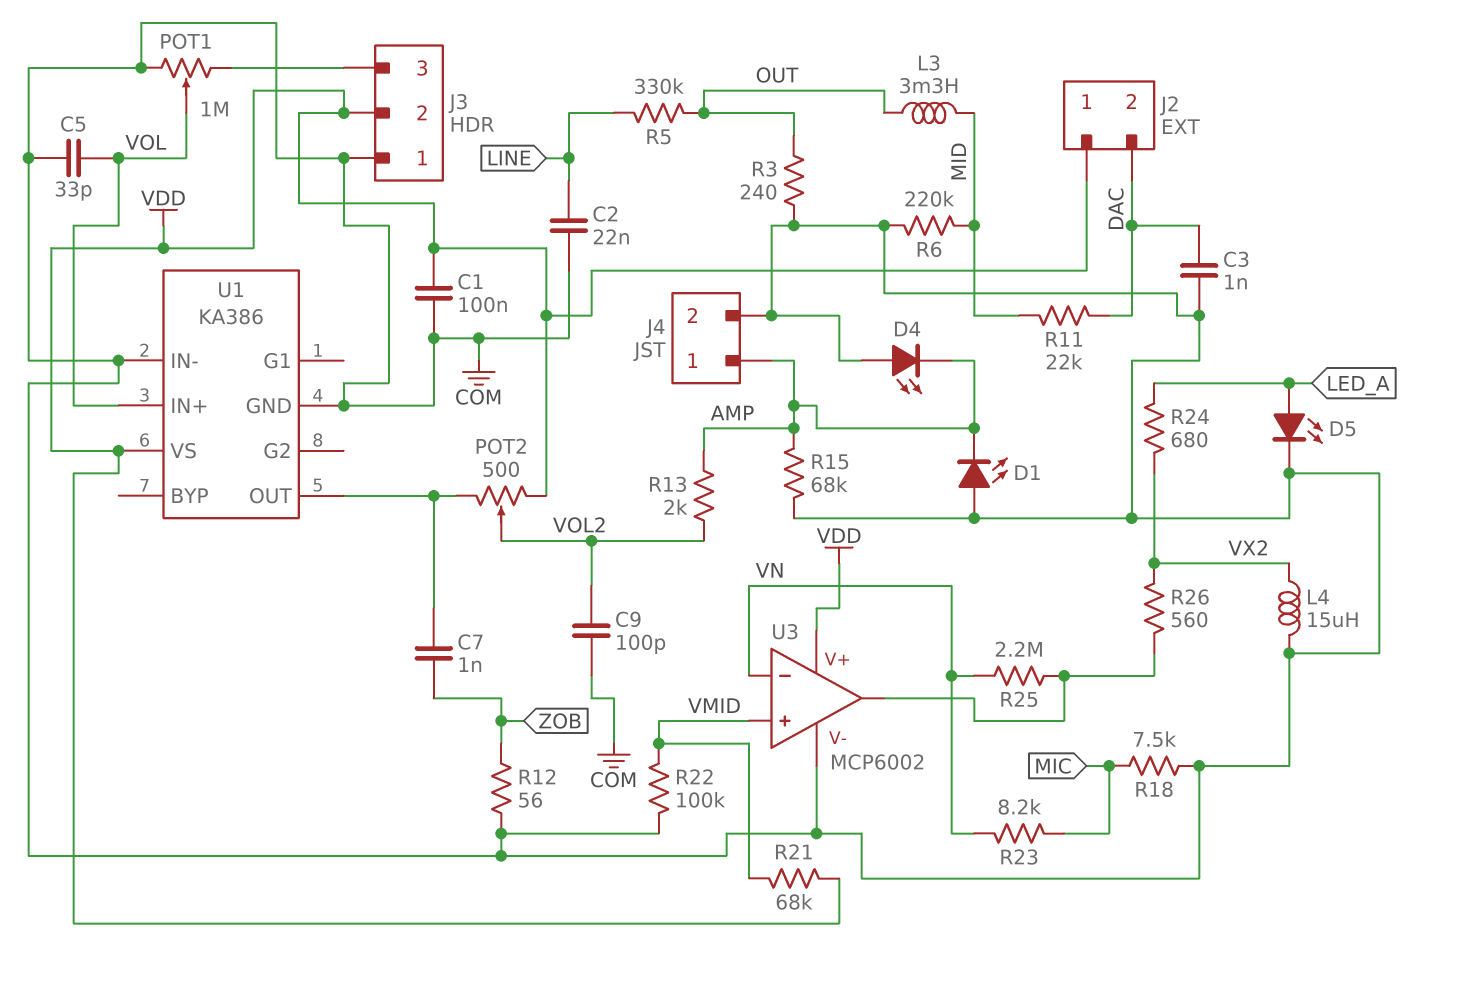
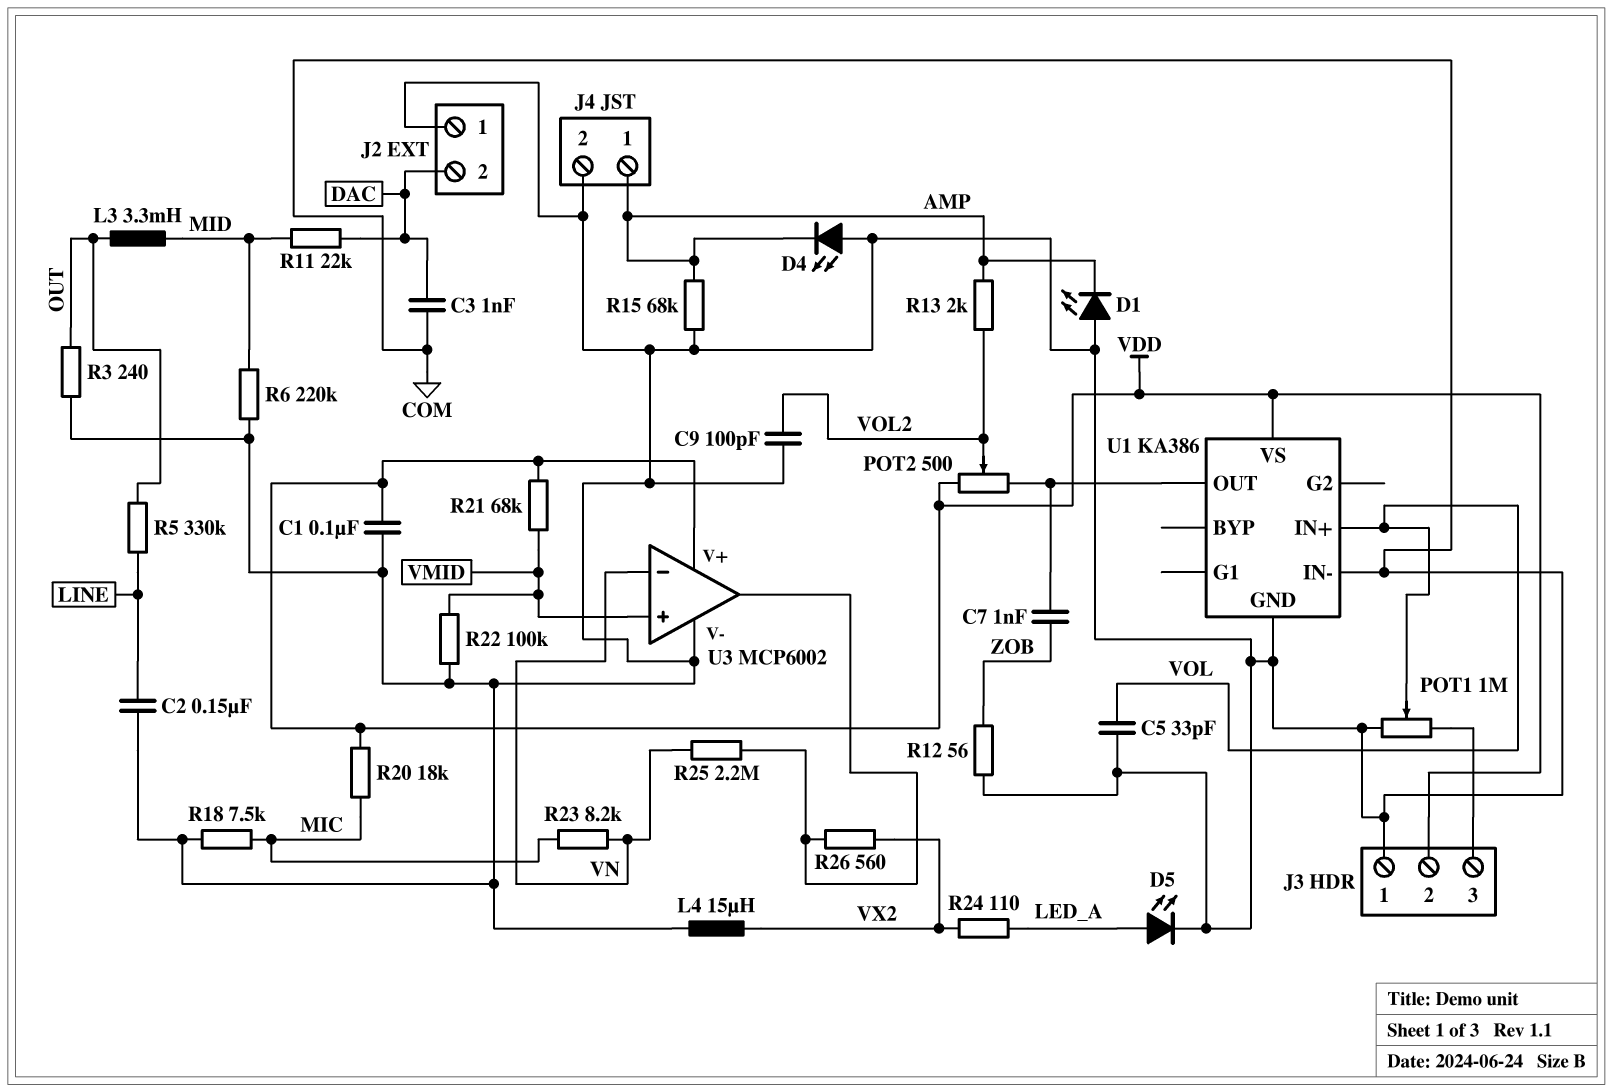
C2: 22nF (COM, LINE) -> 150nF (COM, LINE)
J2 pin 1: VDD -> COM
R20: none -> 18k (MIC, VDD)
R24: 680 (LED_A, VX2) -> 110 (LED_A, VX2)

